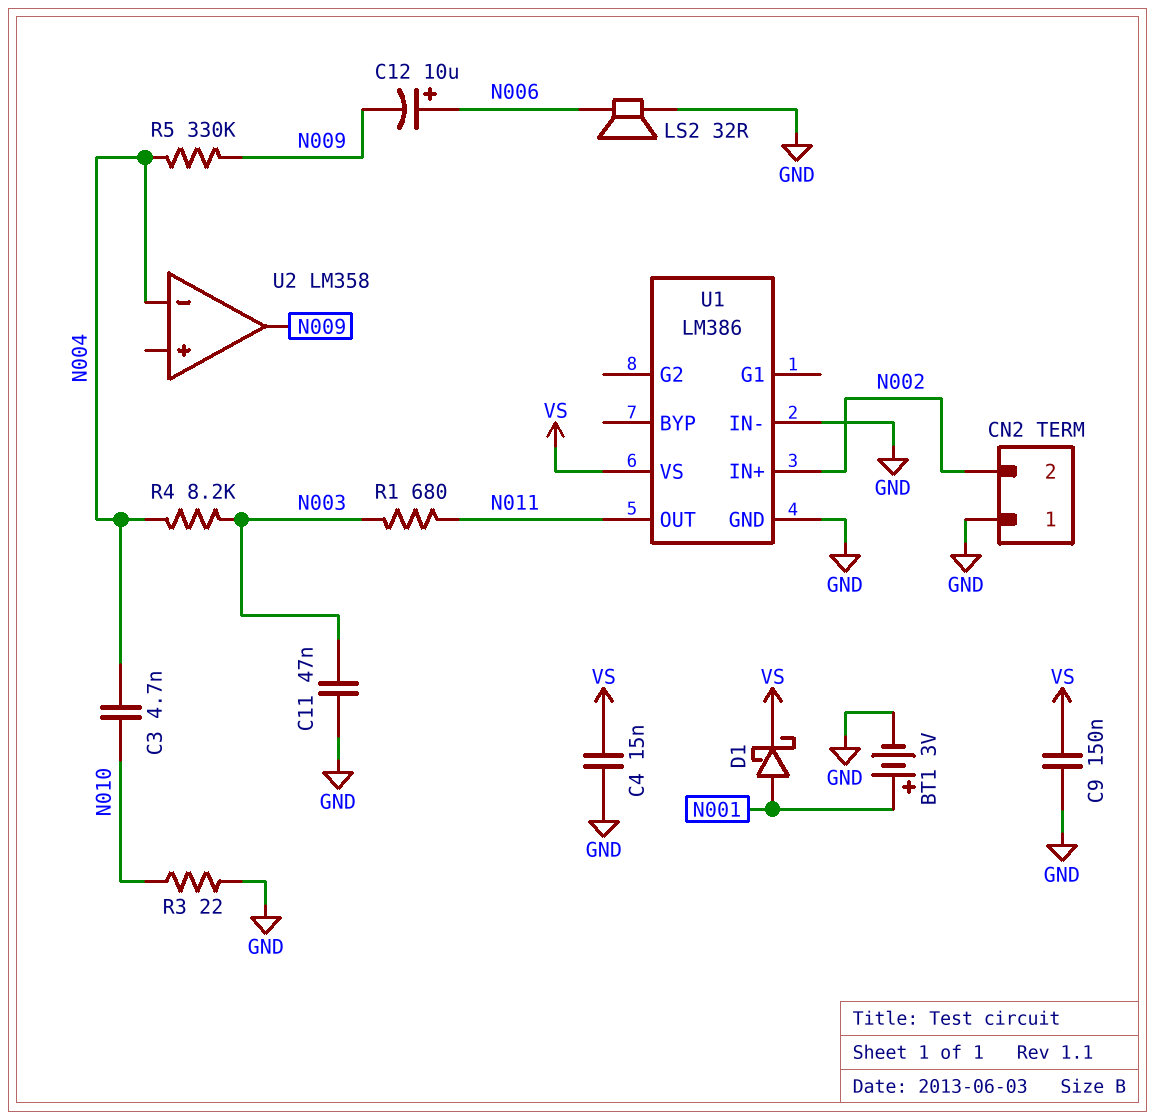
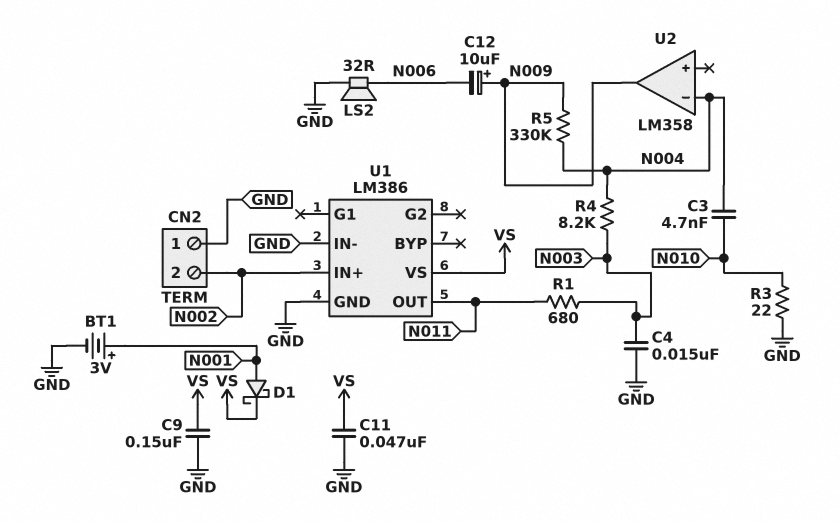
C4: 15nF (GND, VS) -> 15nF (GND, N003)
C11: 47nF (GND, N003) -> 47nF (GND, VS)
C12: 10uF (plus N006, minus N009) -> 10uF (plus N009, minus N006)

